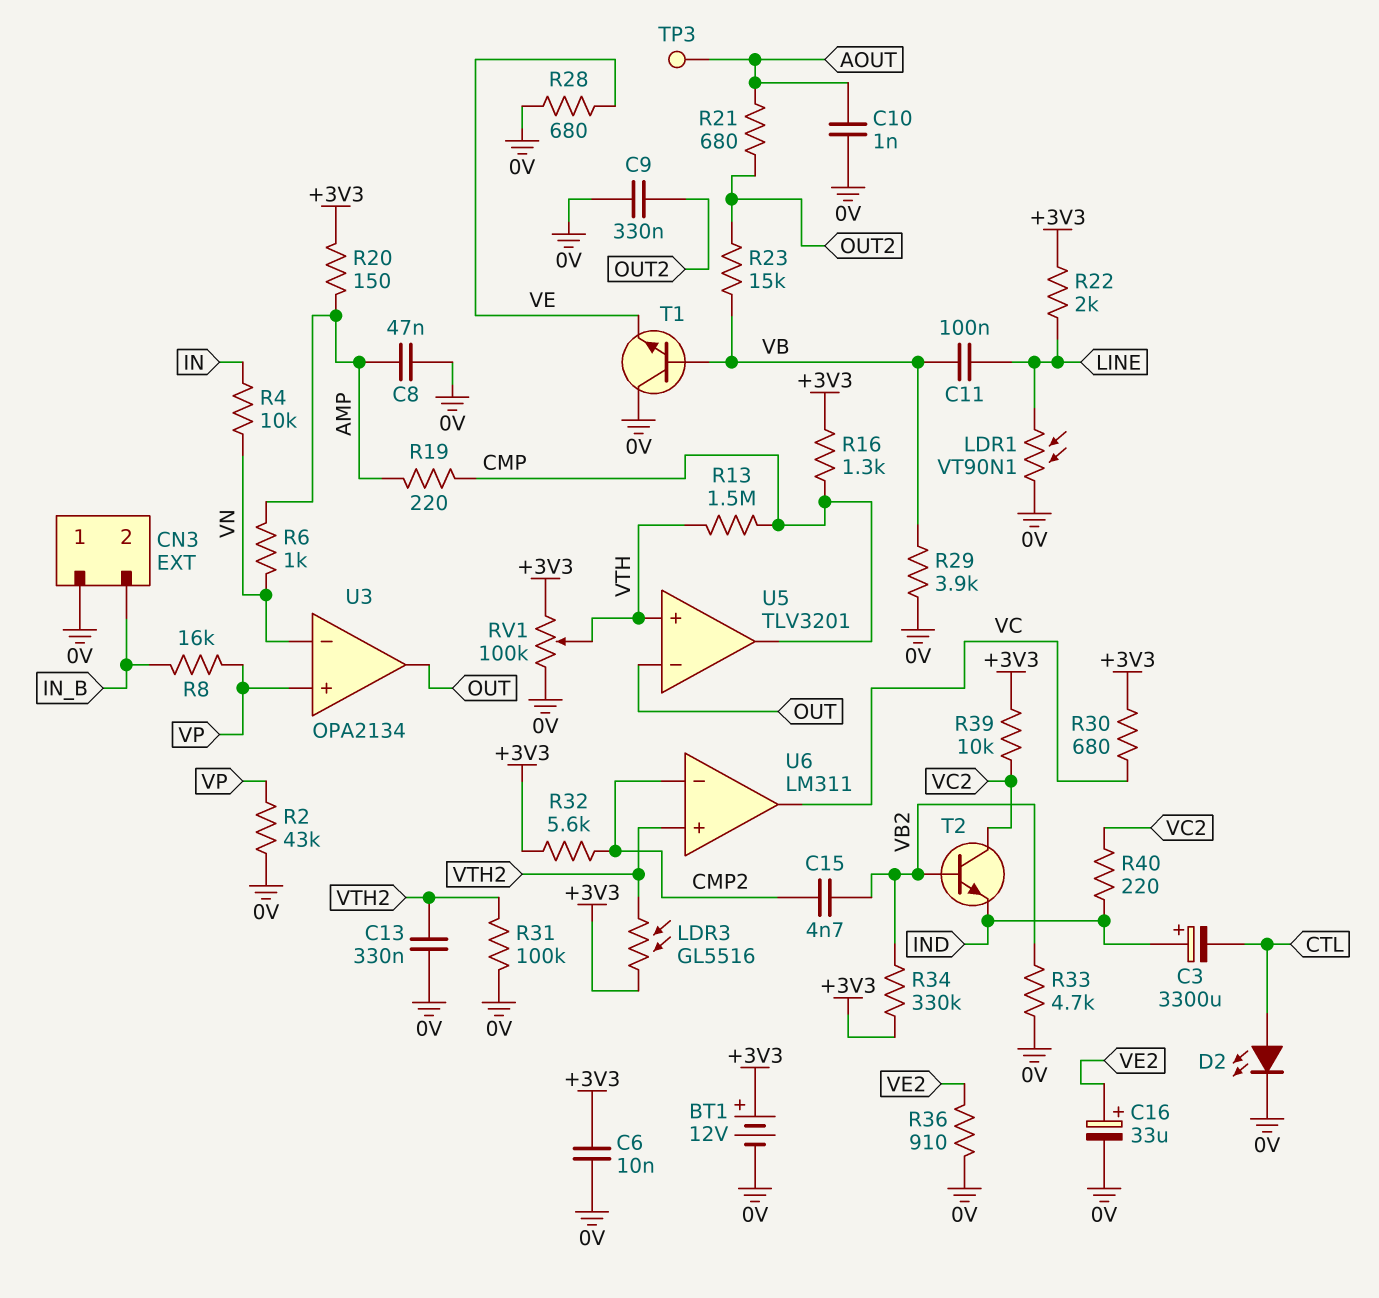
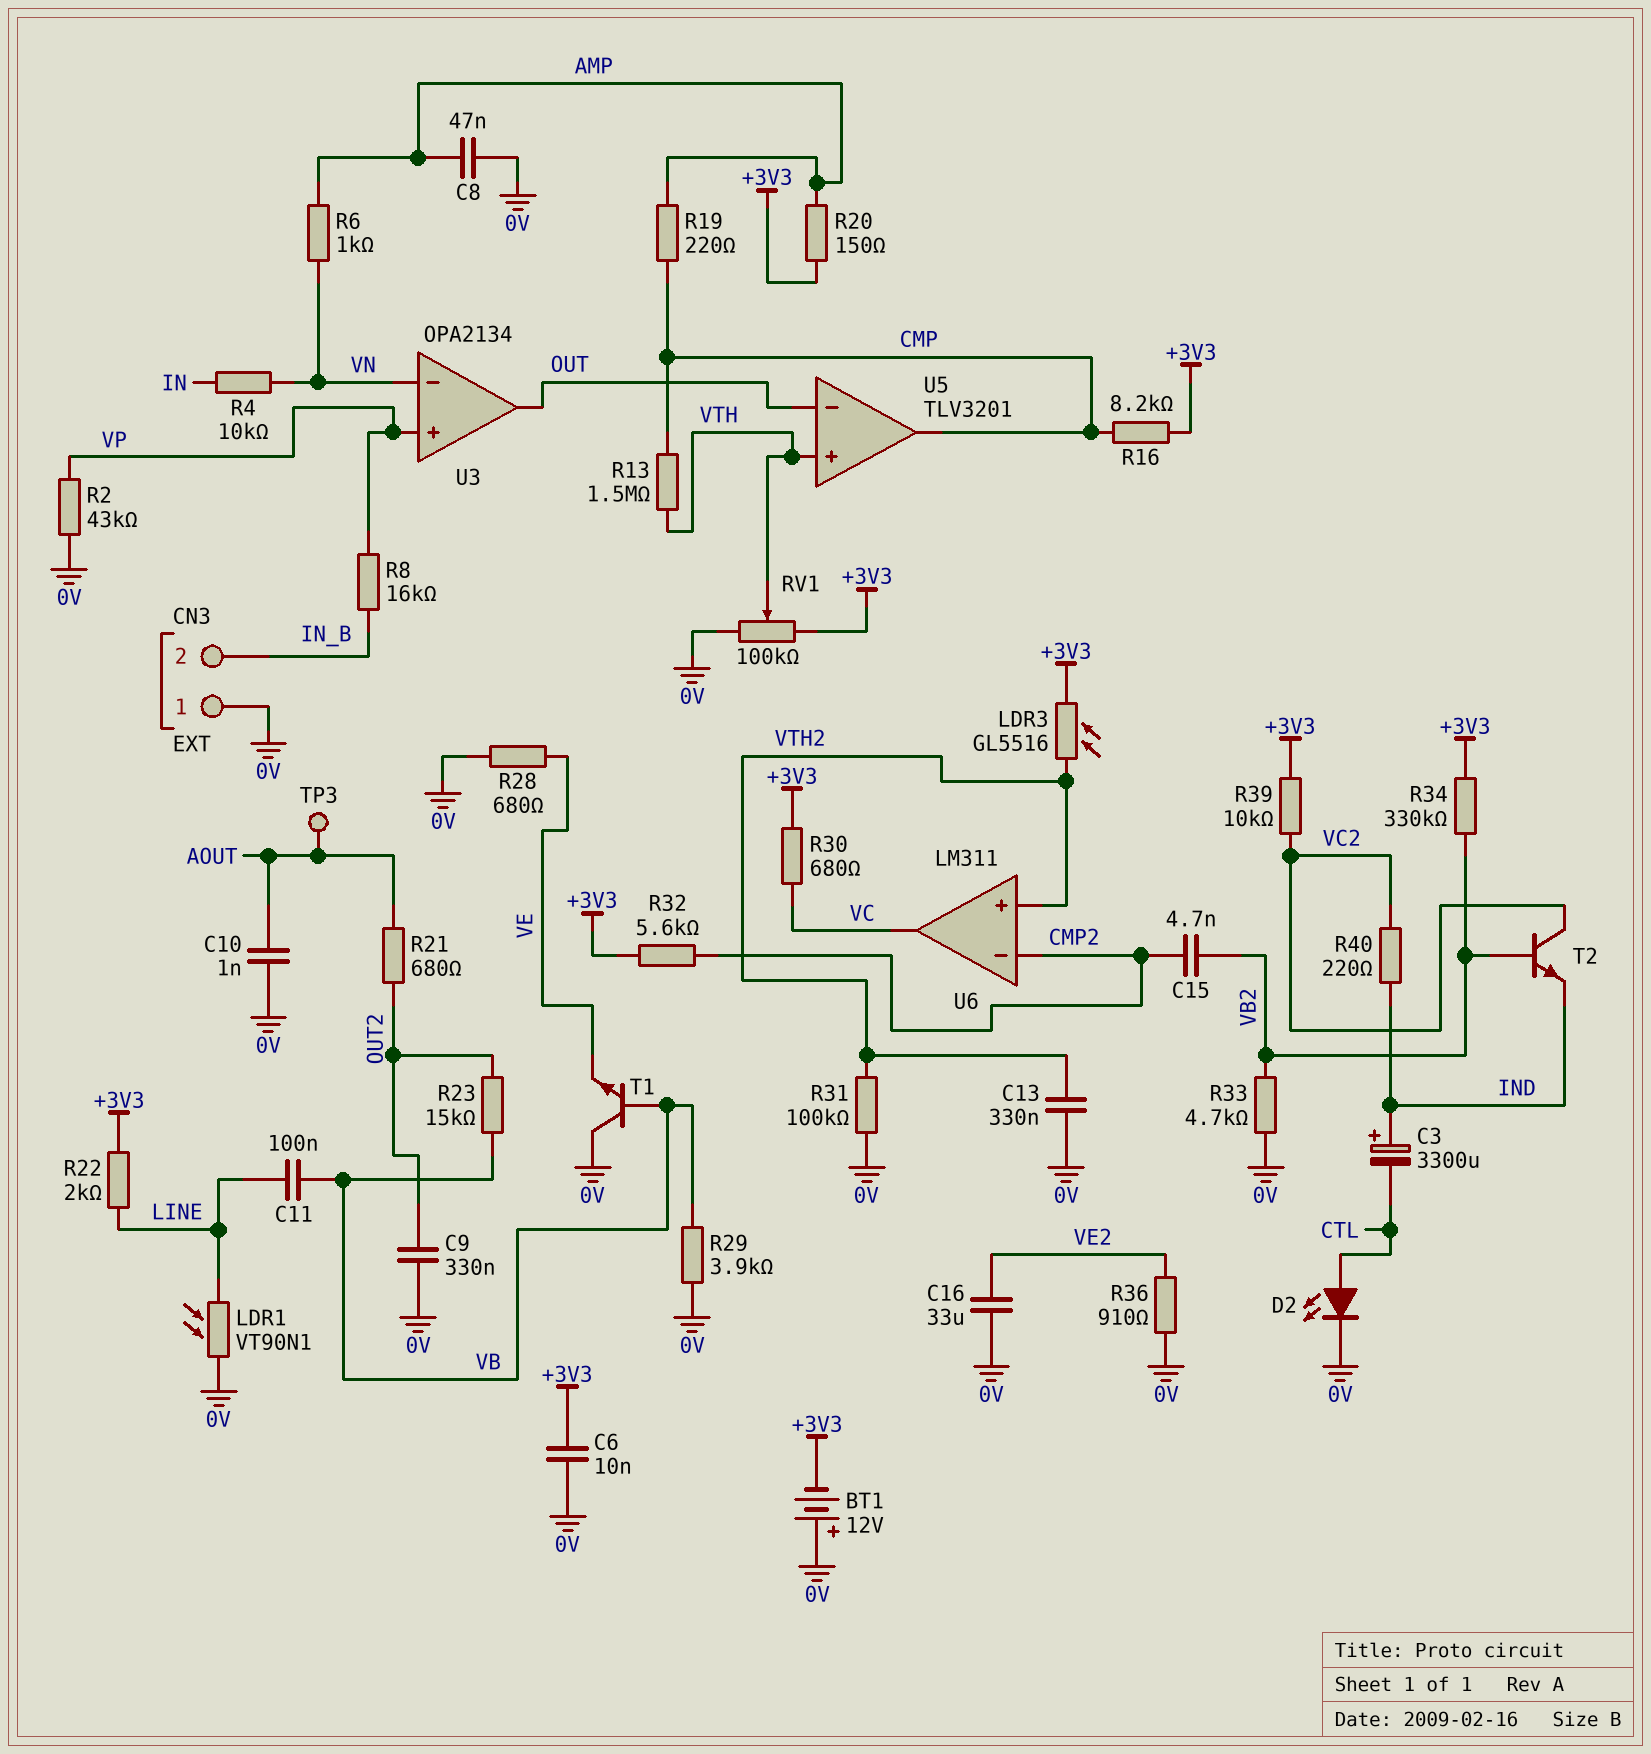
BT1: 12V (plus +3V3, minus 0V) -> 12V (plus 0V, minus +3V3)
C16: 33uF (plus VE2, minus 0V) -> 33uF (0V, VE2)
R16: 1.3k (+3V3, CMP) -> 8.2k (+3V3, CMP)

